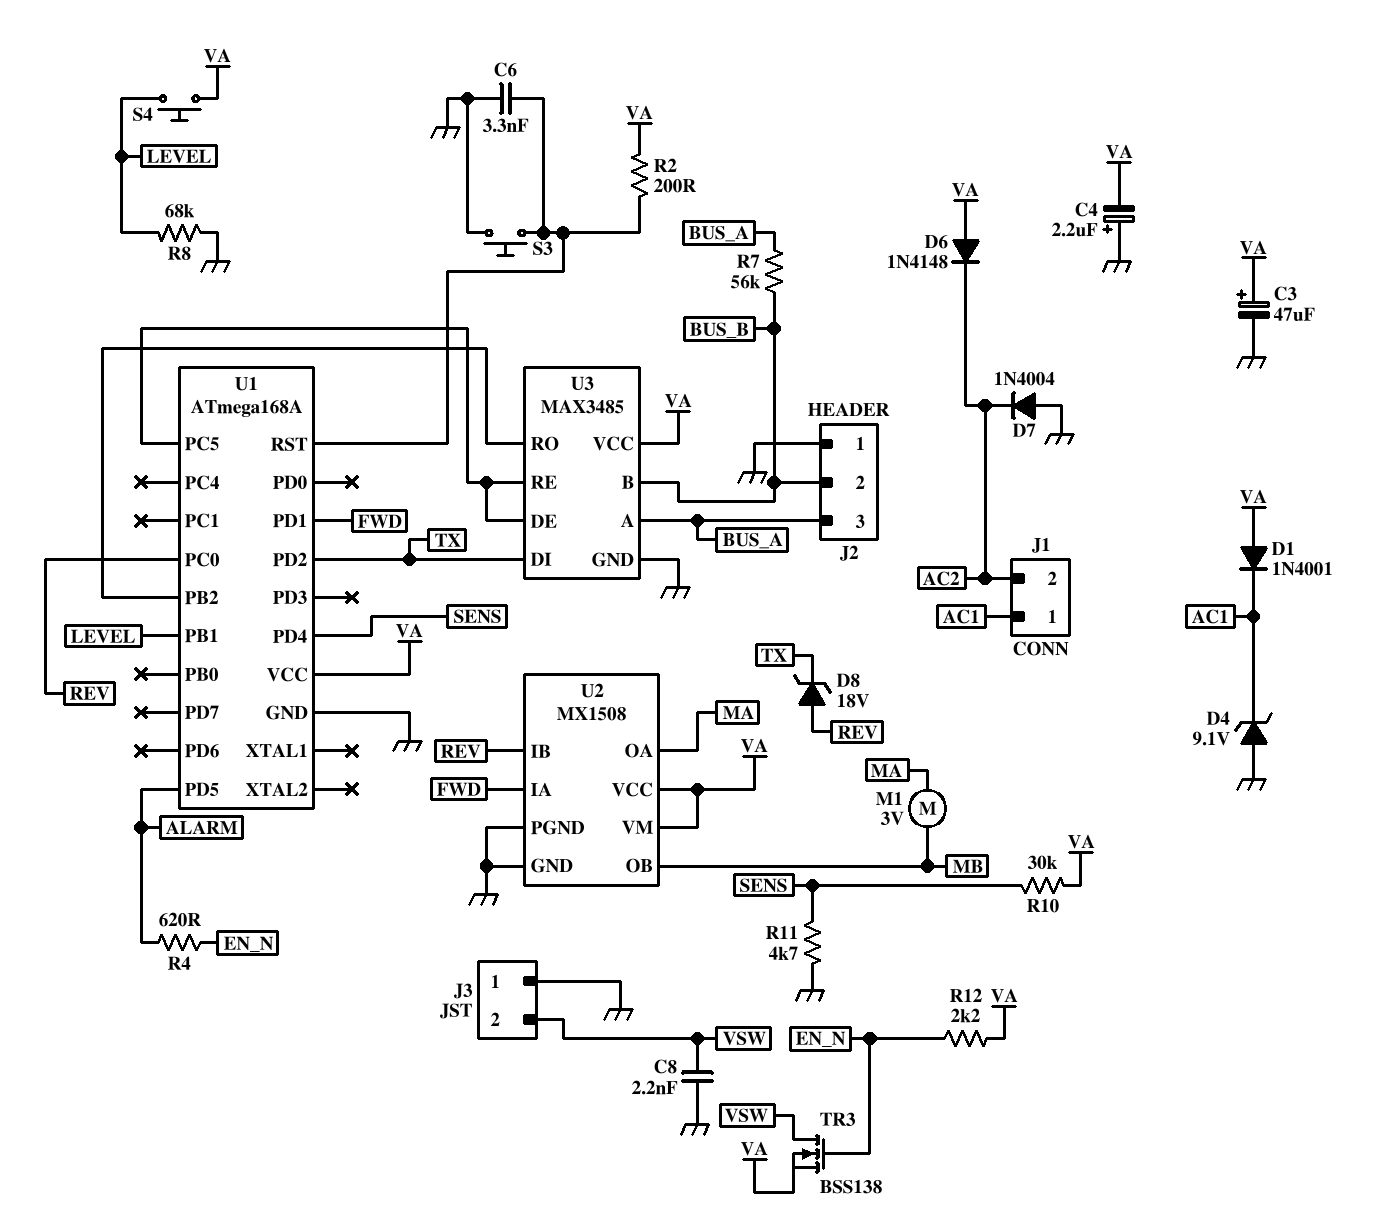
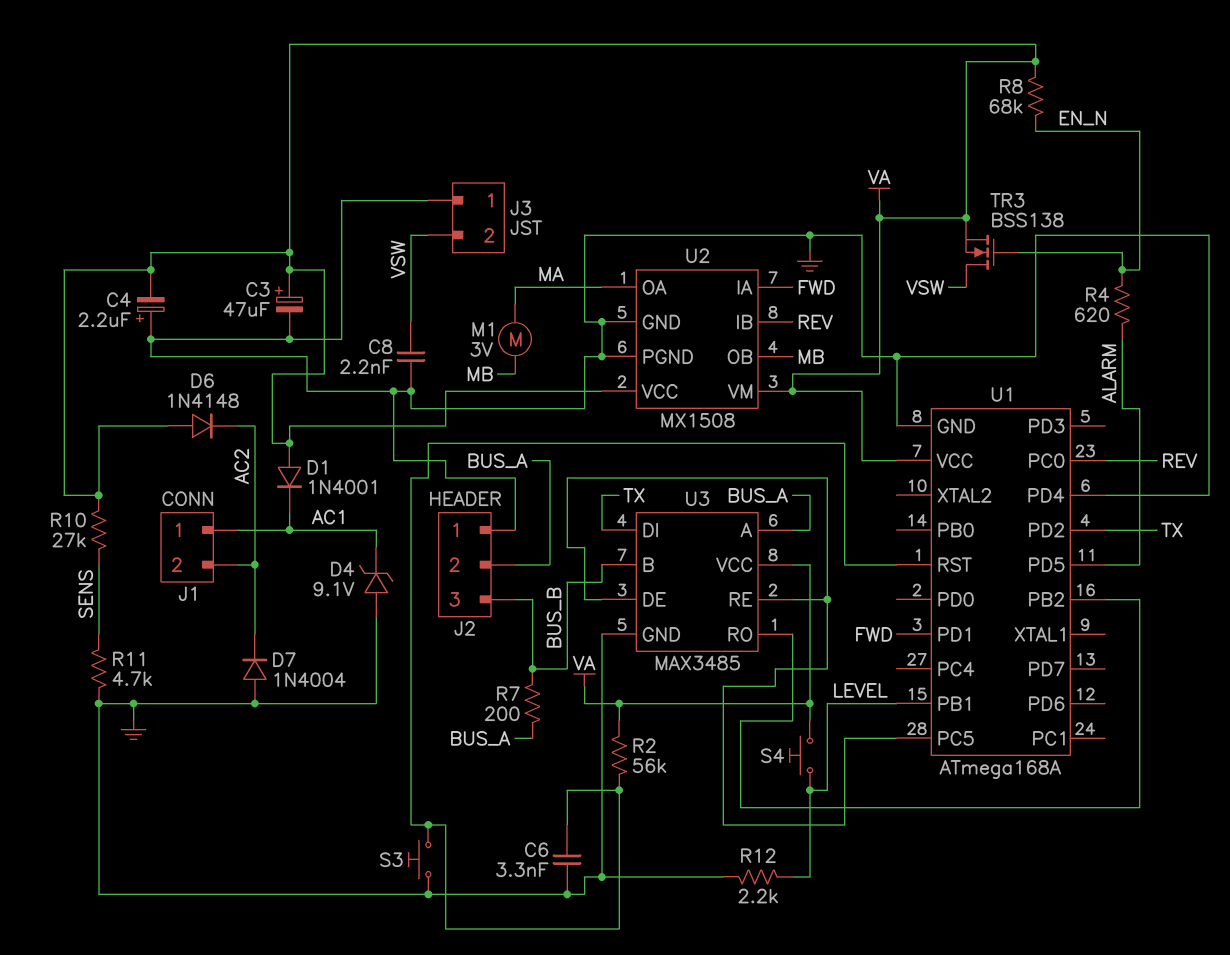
D8: zener 18V (A REV, K TX) -> none
J2 pin 2: BUS_B -> BUS_A
J2 pin 3: BUS_A -> BUS_B
R2: 200 (U1/RST, VA) -> 56k (U1/RST, VA)
R7: 56k (BUS_A, BUS_B) -> 200 (BUS_A, BUS_B)
R8: 68k (GND, LEVEL) -> 68k (EN_N, VA)
R10: 30k (SENS, VA) -> 27k (SENS, VA)
R12: 2.2k (EN_N, VA) -> 2.2k (GND, LEVEL)
U1 pin PD4: SENS -> GND

